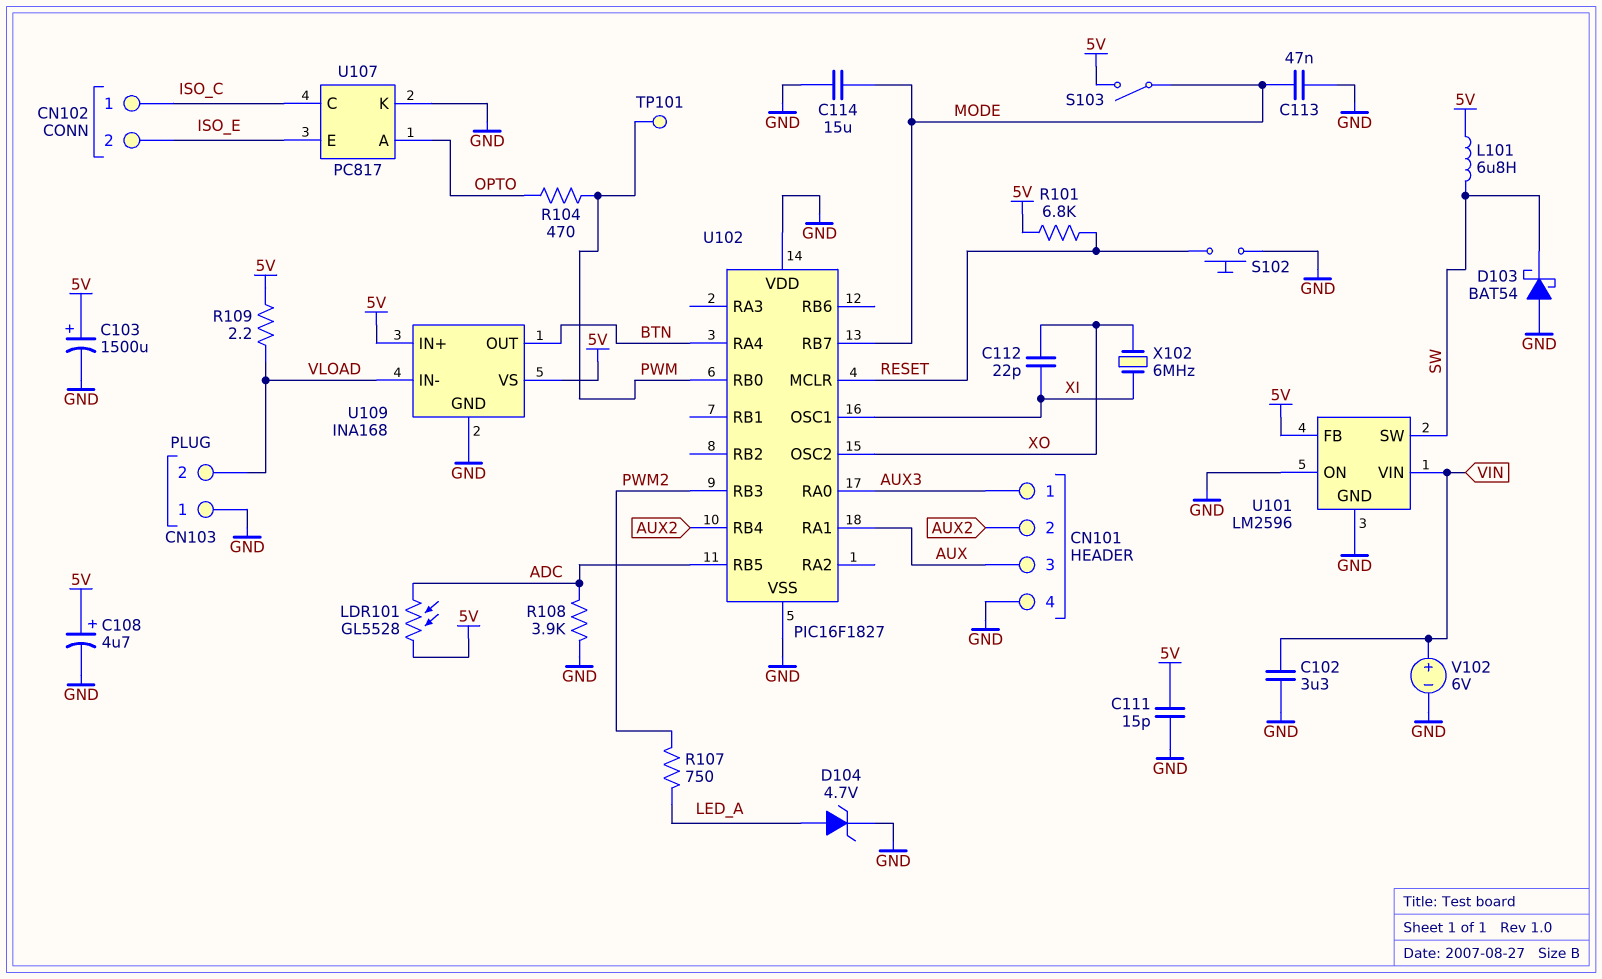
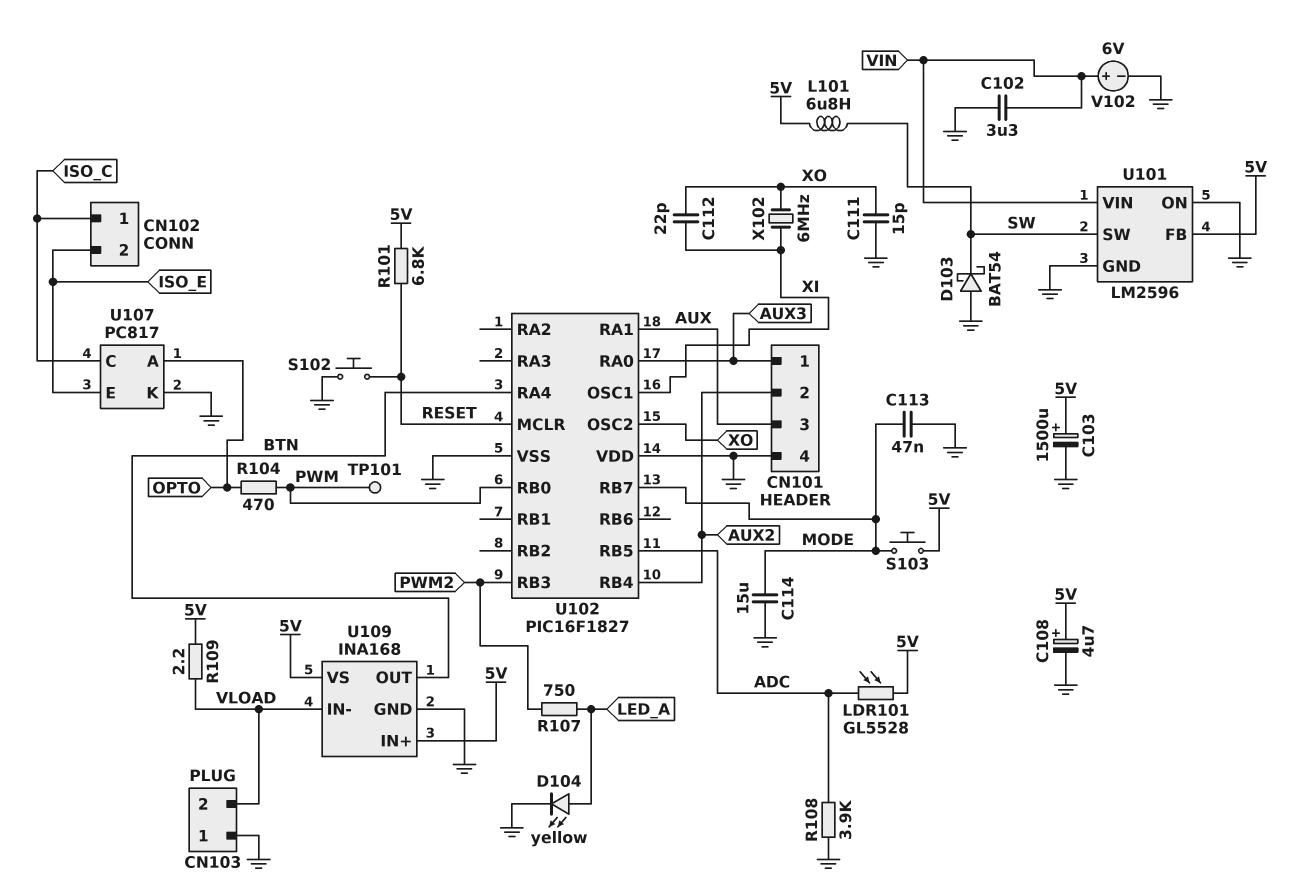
C111: 15pF (5V, GND) -> 15pF (GND, XO)
D104: zener 4.7V (A LED_A, K GND) -> LED yellow (A LED_A, K GND)
S103: switch (5V, MODE) -> button (5V, MODE)

